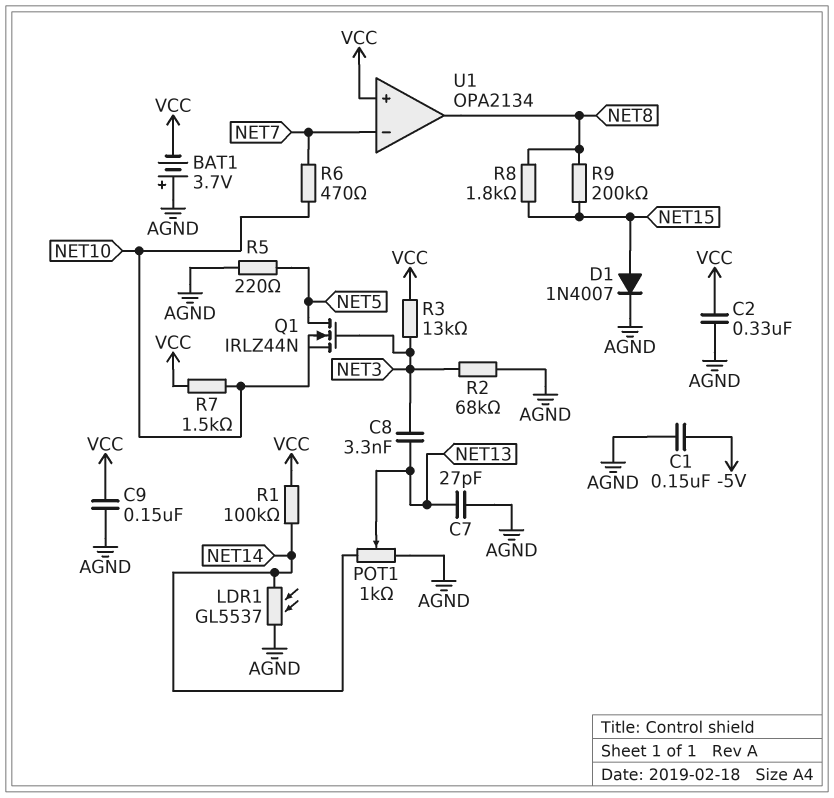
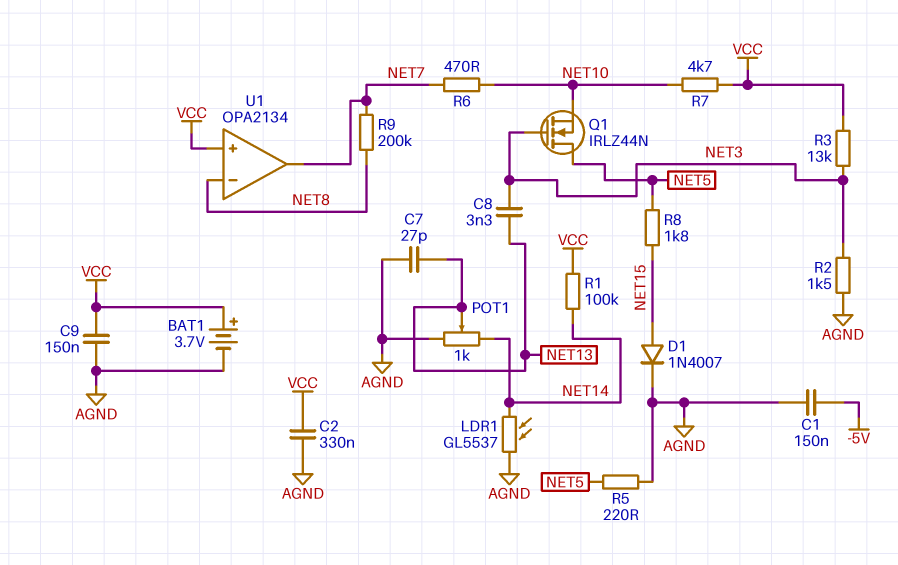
BAT1: 3.7V (plus AGND, minus VCC) -> 3.7V (plus VCC, minus AGND)
R2: 68k (AGND, NET3) -> 1.5k (AGND, NET3)
R7: 1.5k (NET10, VCC) -> 4.7k (NET10, VCC)
R8: 1.8k (NET8, NET15) -> 1.8k (NET5, NET15)
R9: 200k (NET8, NET15) -> 200k (NET7, NET8)
U1 pin in-: NET7 -> NET8
U1 pin out: NET8 -> NET7

